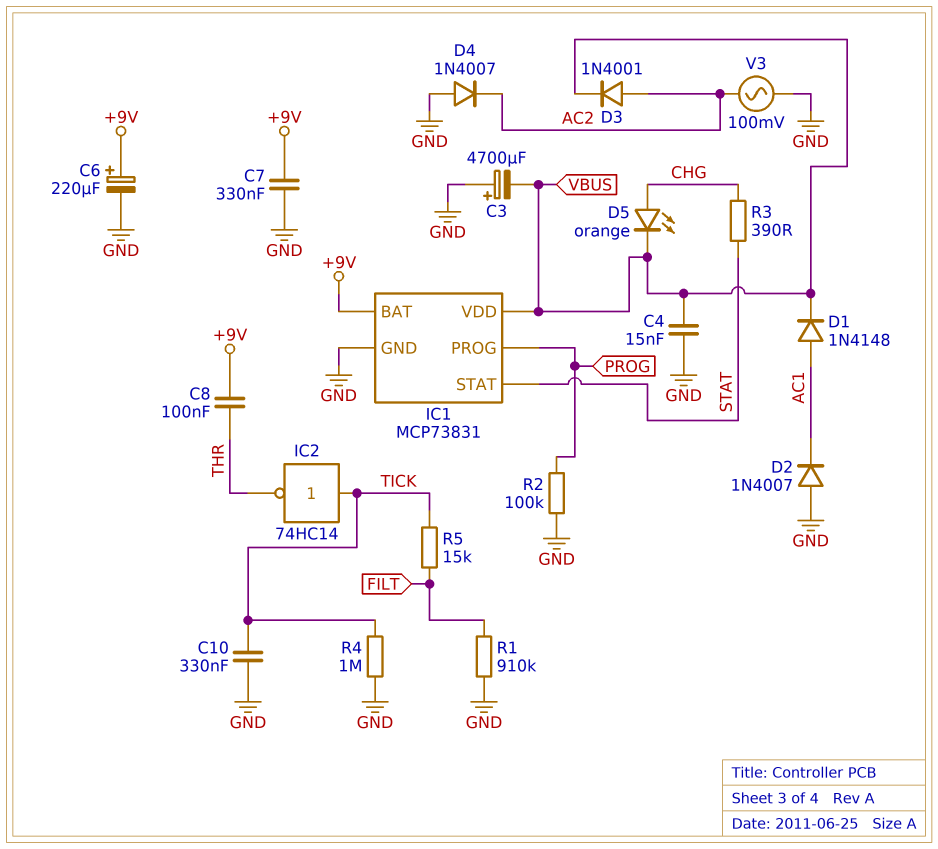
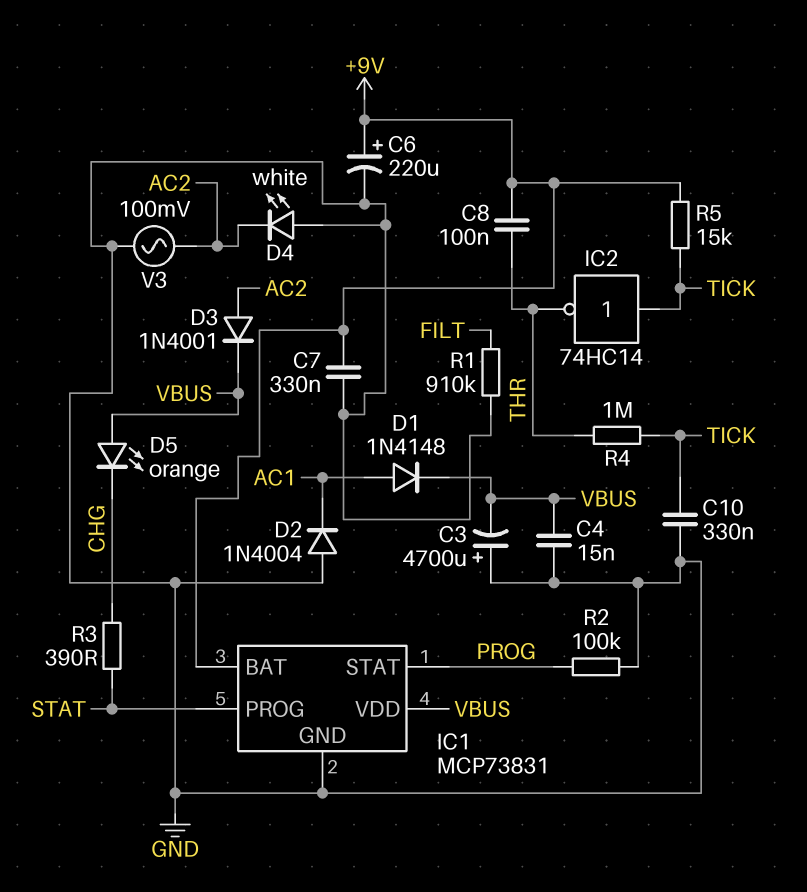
D2: diode 1N4007 (A GND, K AC1) -> diode 1N4004 (A GND, K AC1)
D4: diode 1N4007 (A GND, K AC2) -> LED white (A GND, K AC2)
D5: LED orange (A CHG, K VBUS) -> LED orange (A VBUS, K CHG)
IC1 pin PROG: PROG -> STAT
IC1 pin STAT: STAT -> PROG
R4: 1M (GND, TICK) -> 1M (THR, TICK)
R5: 15k (FILT, TICK) -> 15k (+9V, TICK)

